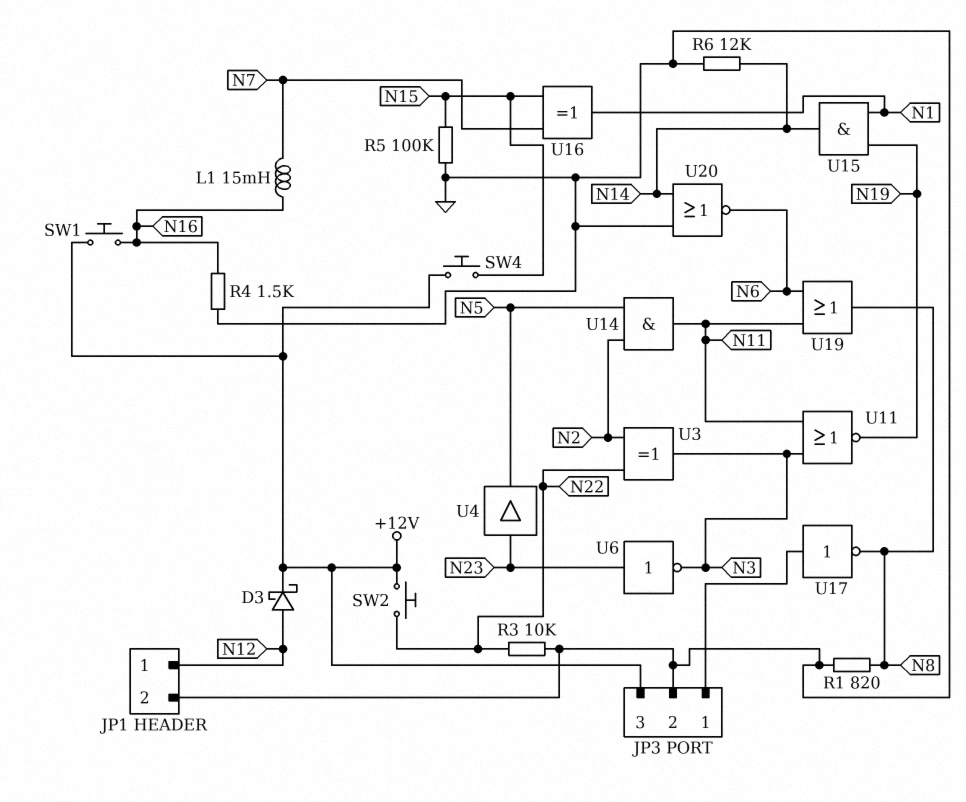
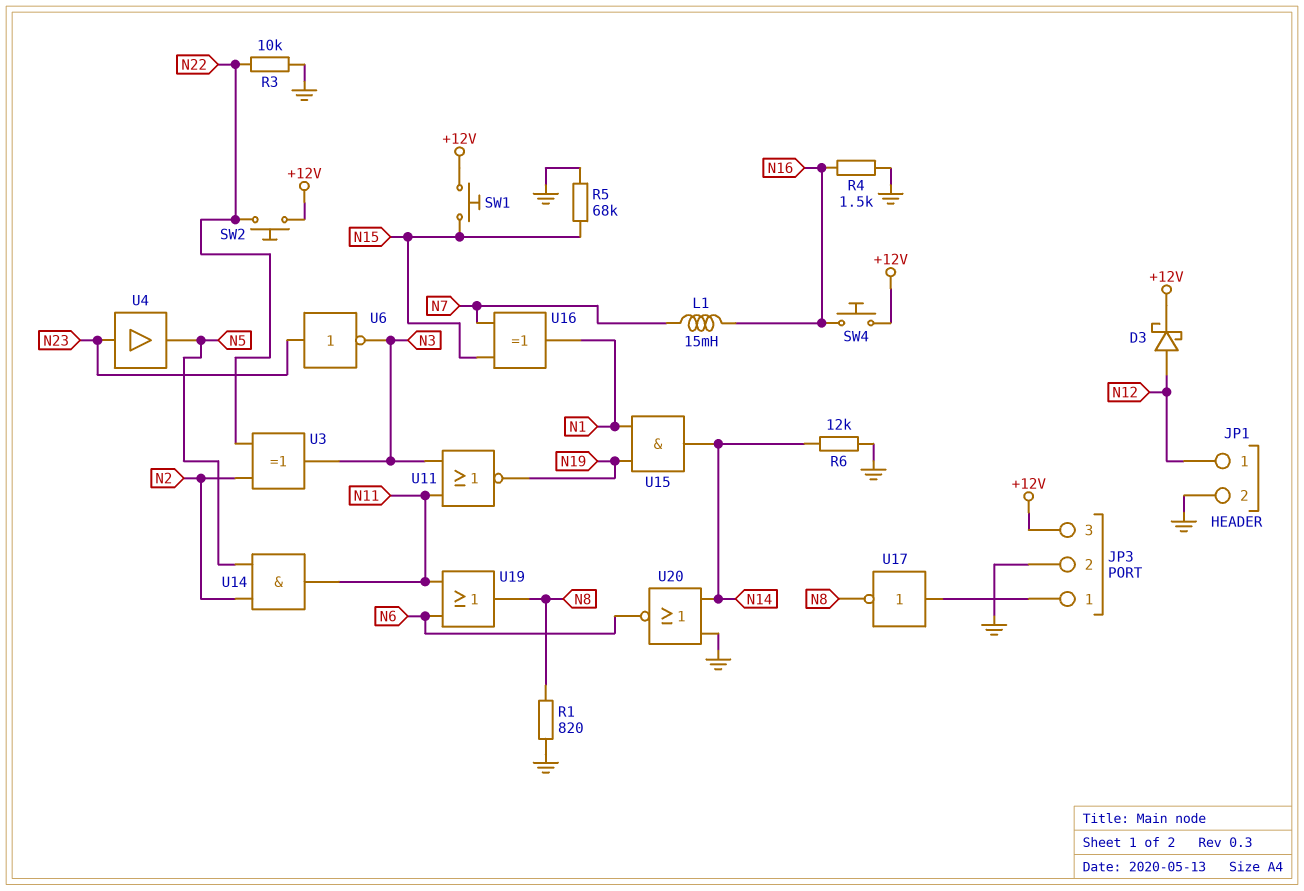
R5: 100k (GND, N15) -> 68k (GND, N15)
SW1: button (+12V, N16) -> button (+12V, N15)
SW4: button (+12V, N15) -> button (+12V, N16)

